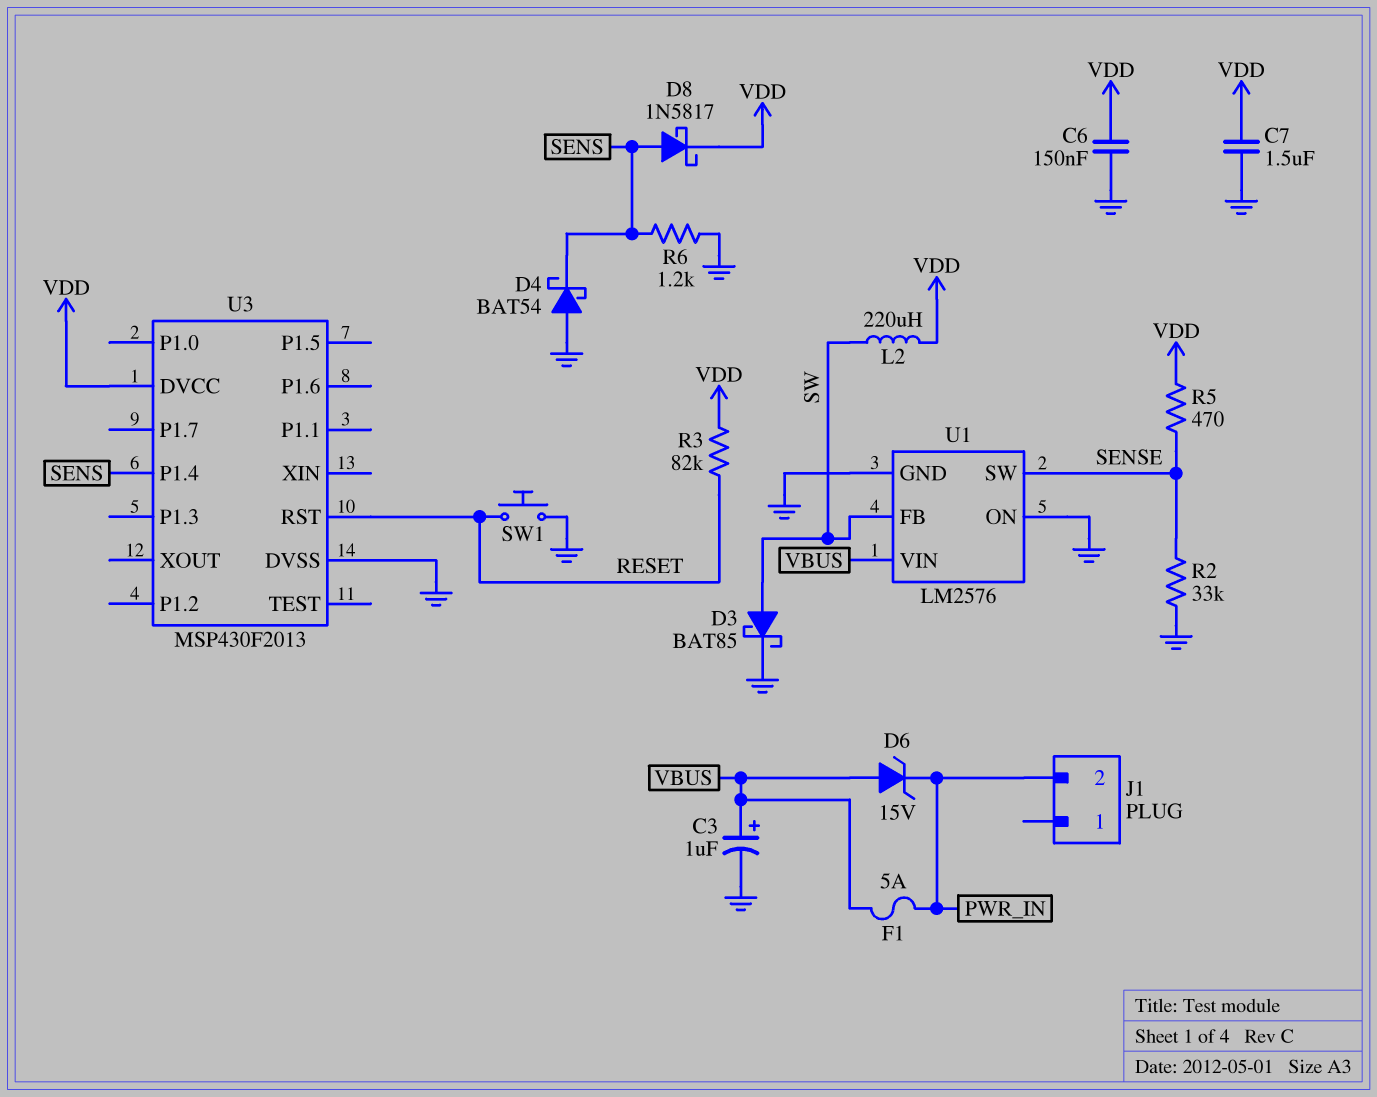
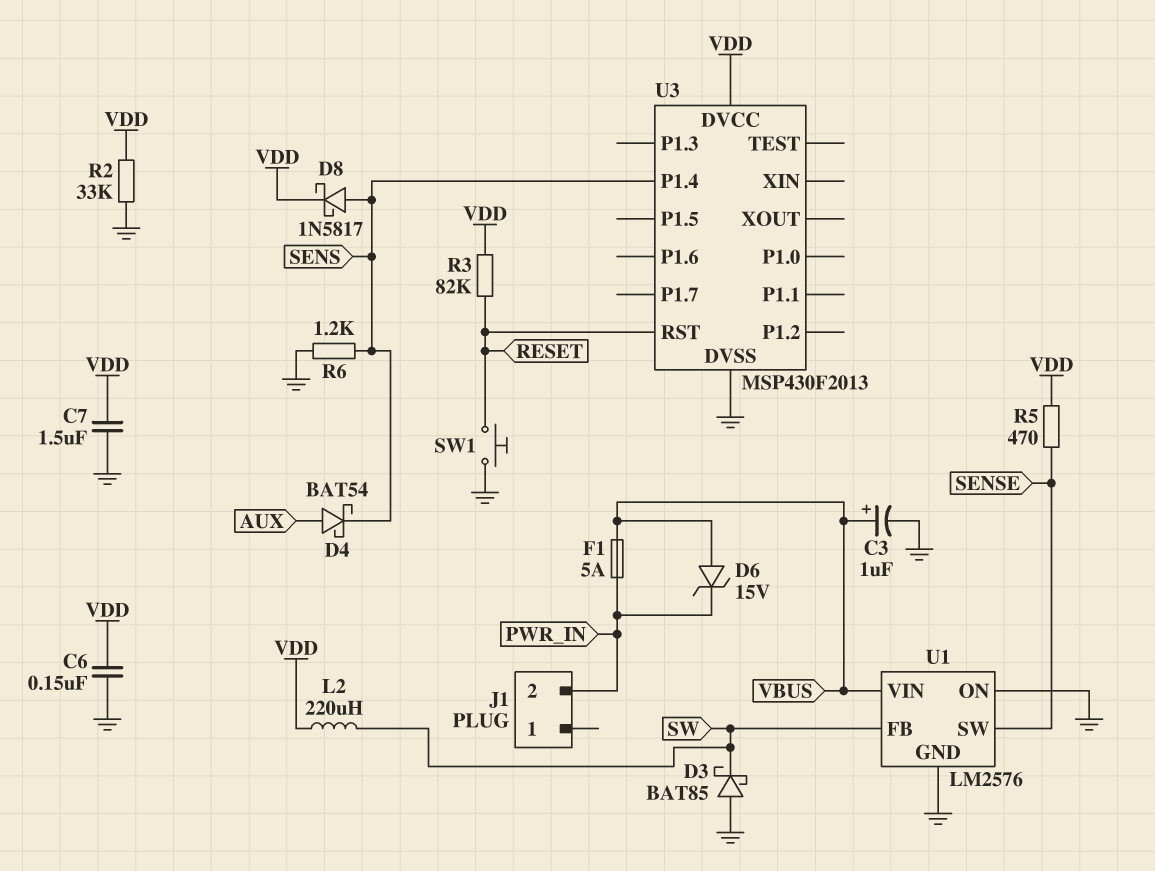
D3: schottky BAT85 (A SW, K GND) -> schottky BAT85 (A GND, K SW)
D4: schottky BAT54 (A GND, K SENS) -> schottky BAT54 (A AUX, K SENS)
R2: 33k (GND, SENSE) -> 33k (GND, VDD)

